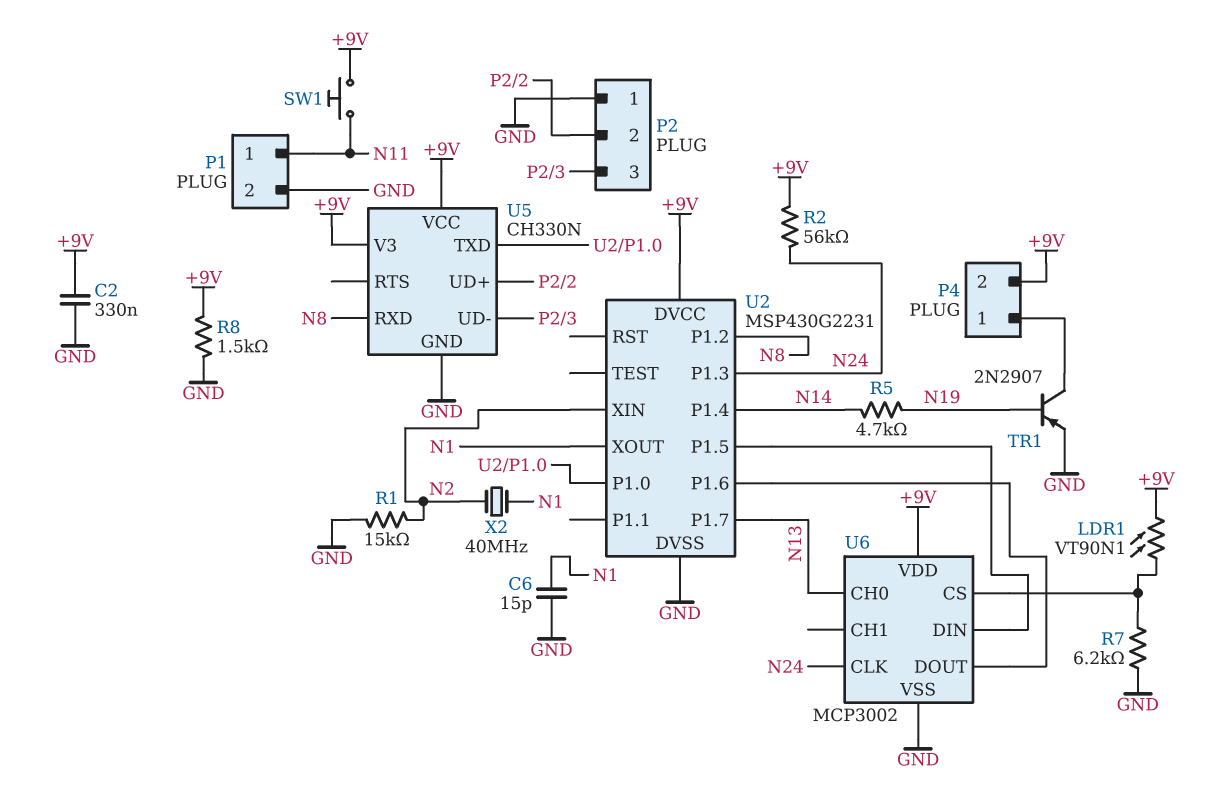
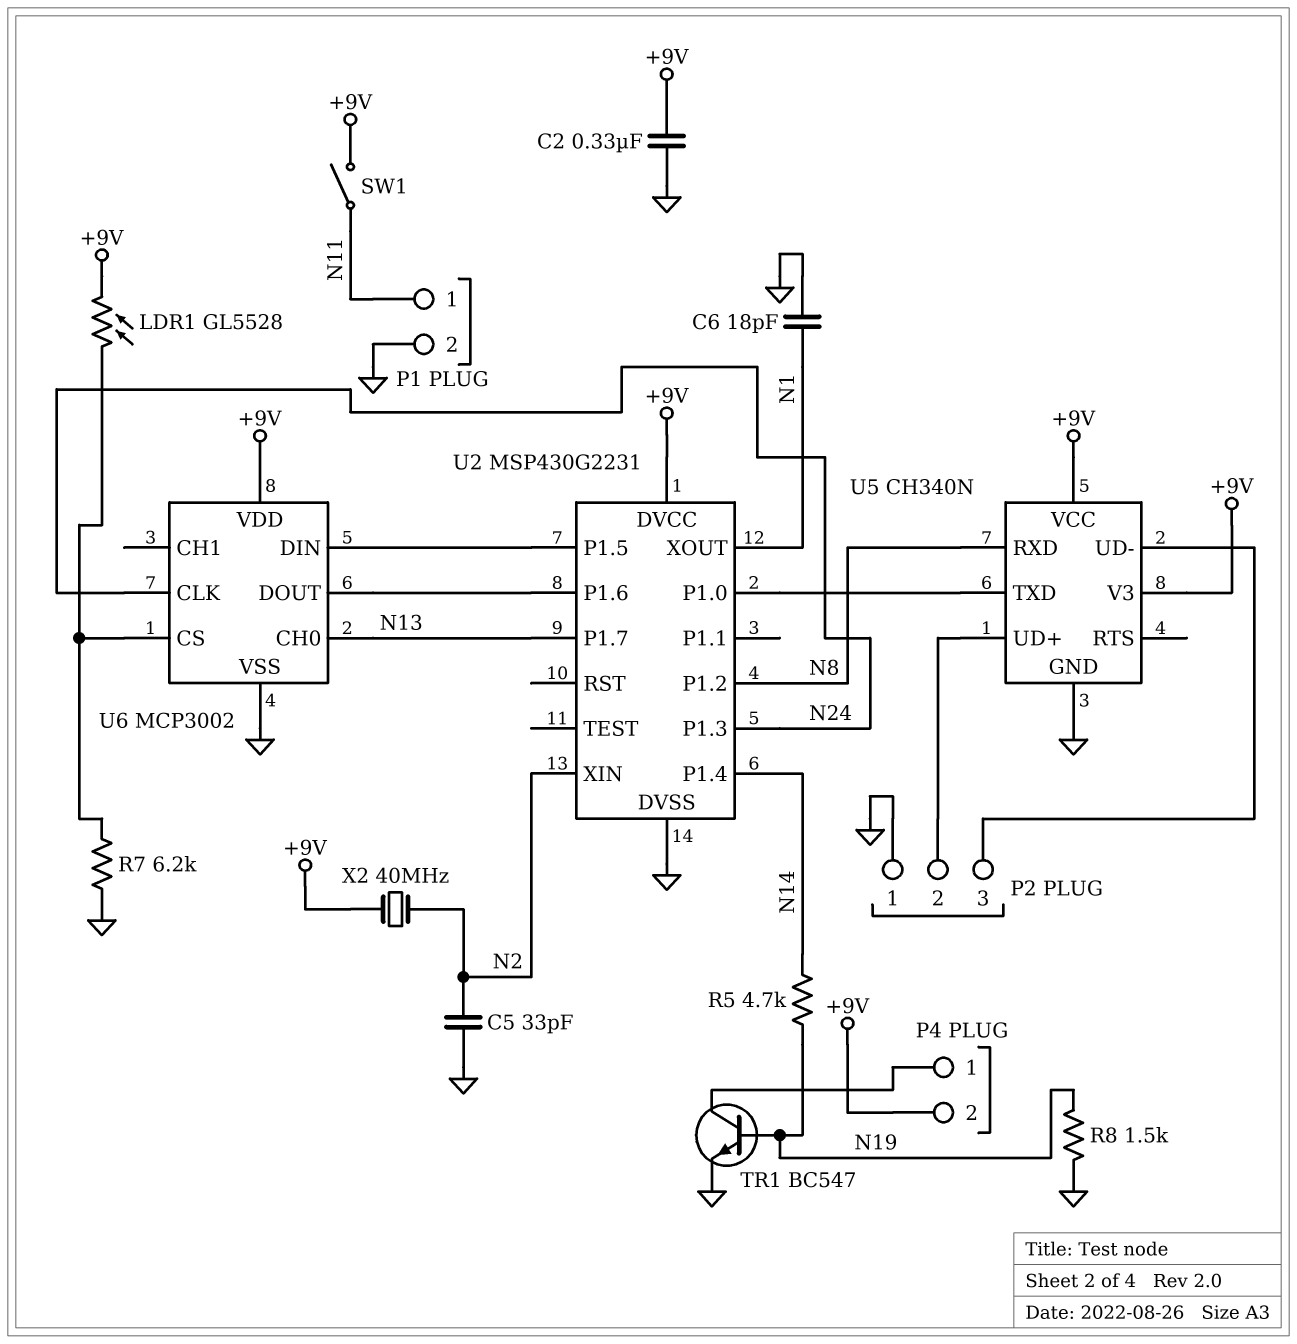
C5: none -> 33pF (GND, N2)
C6: 15pF (GND, N1) -> 18pF (GND, N1)
LDR1: VT90N1 (+9V, U6/CS) -> GL5528 (+9V, U6/CS)
R1: 15k (GND, N2) -> none
R2: 56k (+9V, N24) -> none
R8: 1.5k (+9V, GND) -> 1.5k (GND, N19)
SW1: button (+9V, N11) -> switch (+9V, N11)
TR1: PNP 2N2907 (B N19, C P4/1, E GND) -> NPN BC547 (B N19, C P4/1, E GND)
U5: CH330N -> CH340N
X2: 40MHz (N1, N2) -> 40MHz (+9V, N2)

